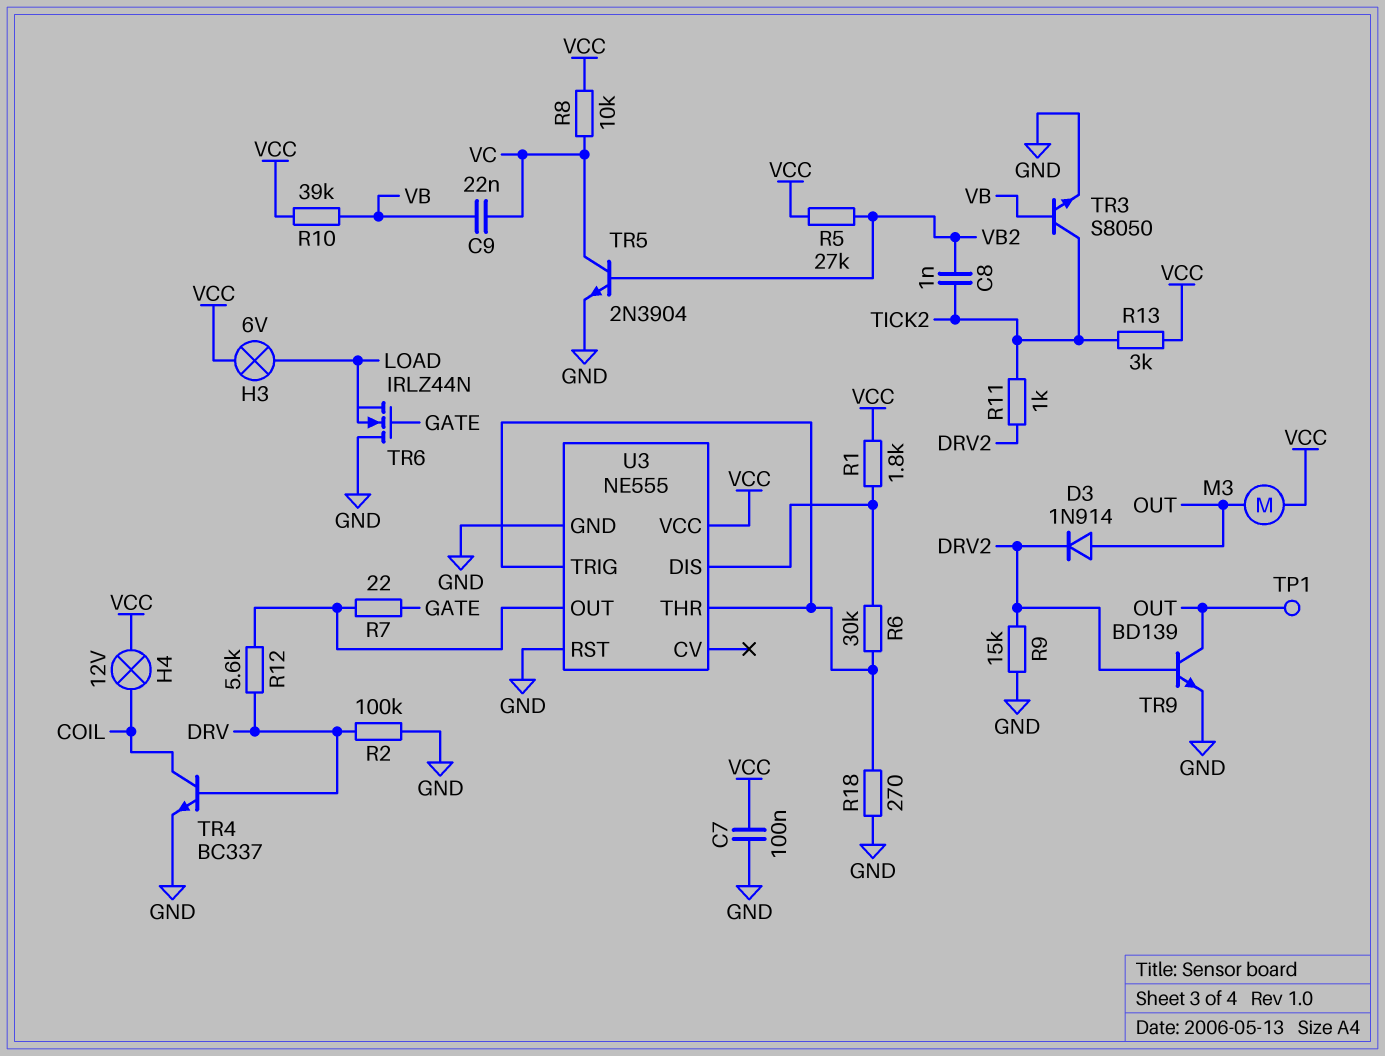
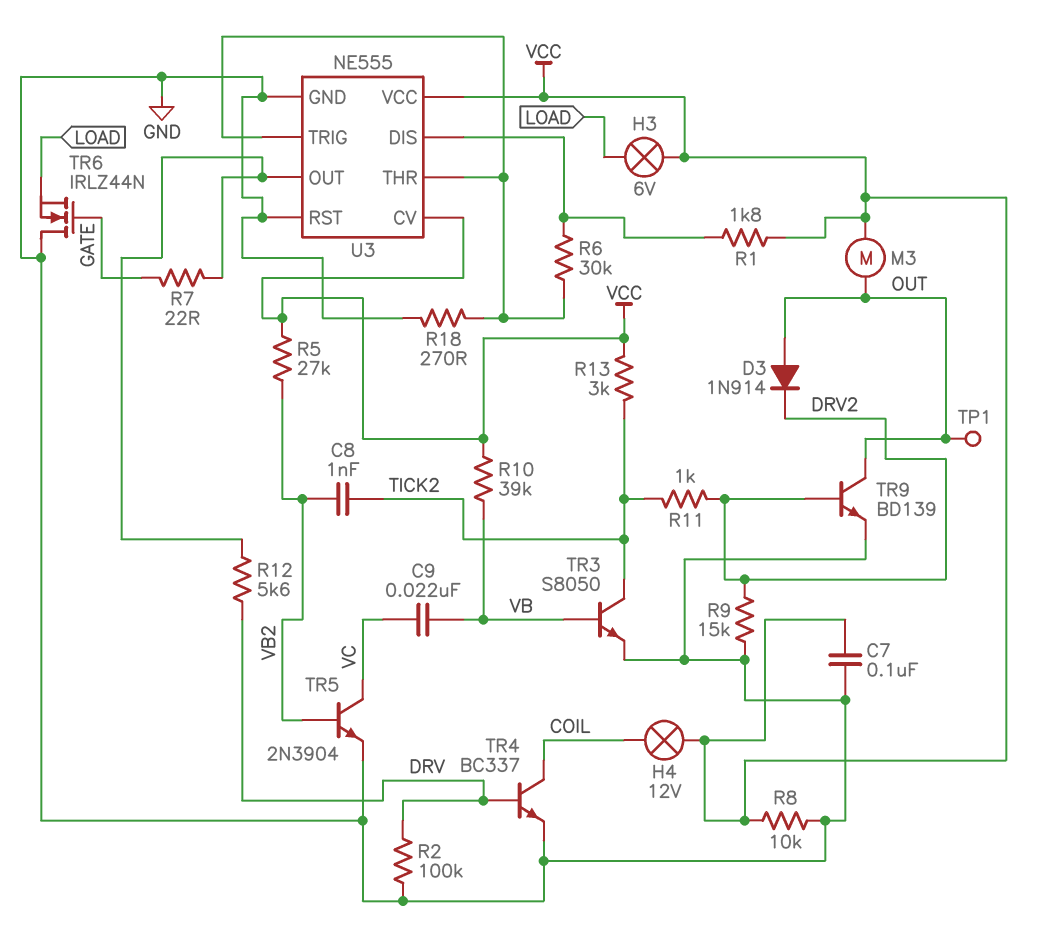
R8: 10k (VC, VCC) -> 10k (GND, VCC)
U3 pin CV: none -> VCC

